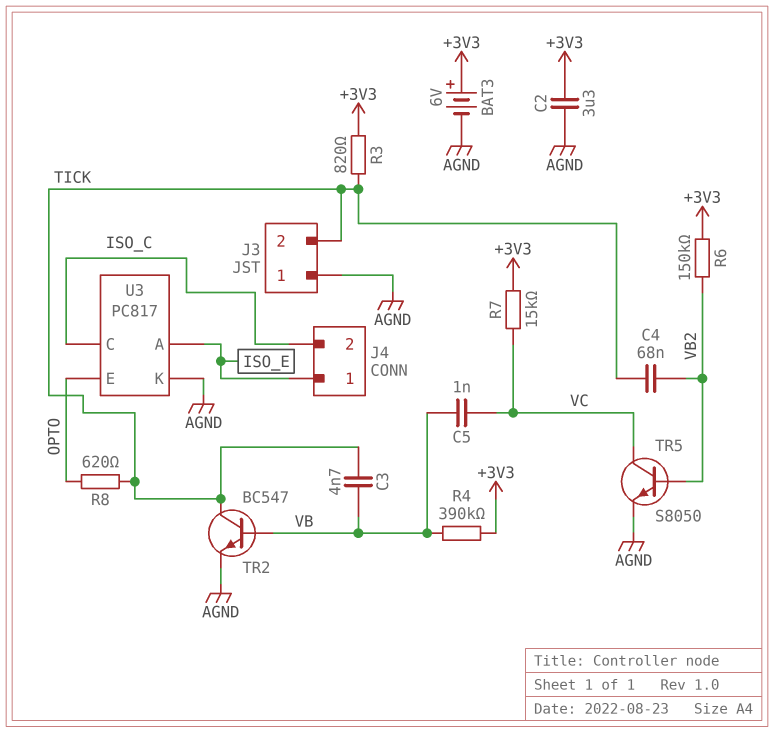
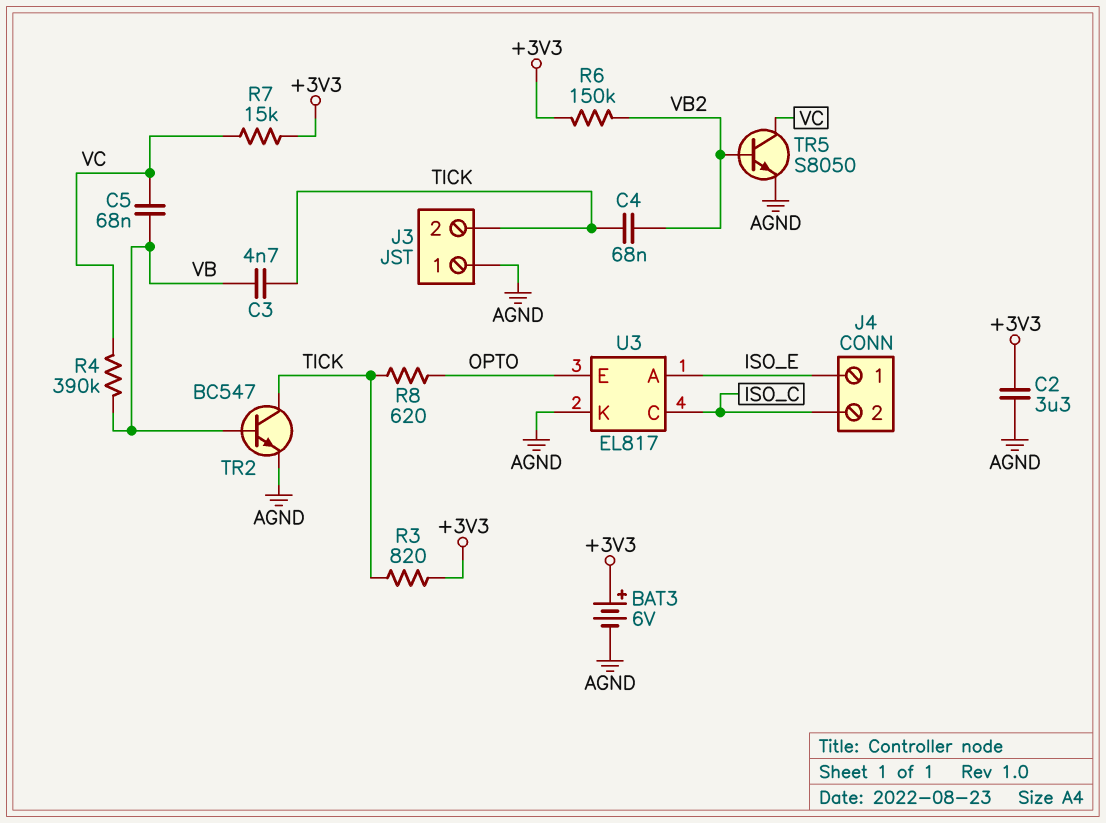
C5: 1nF (VB, VC) -> 68nF (VB, VC)
R4: 390k (+3V3, VB) -> 390k (VB, VC)
U3: PC817 -> EL817

